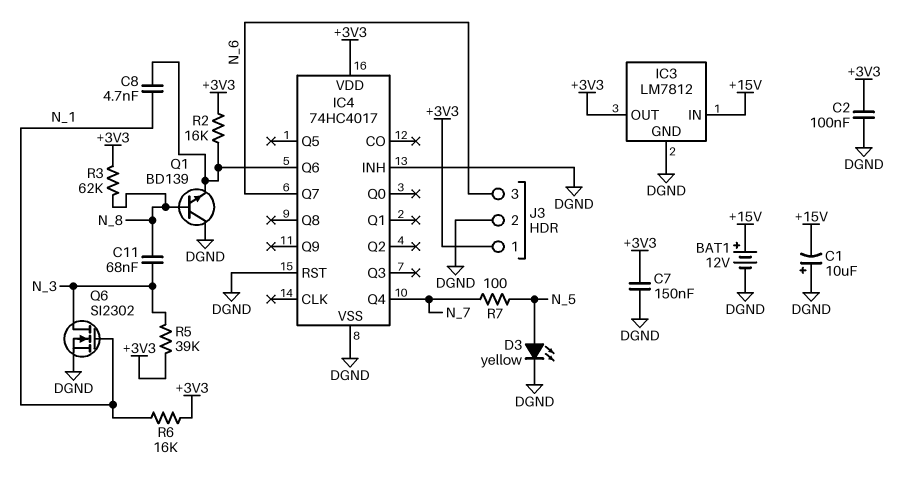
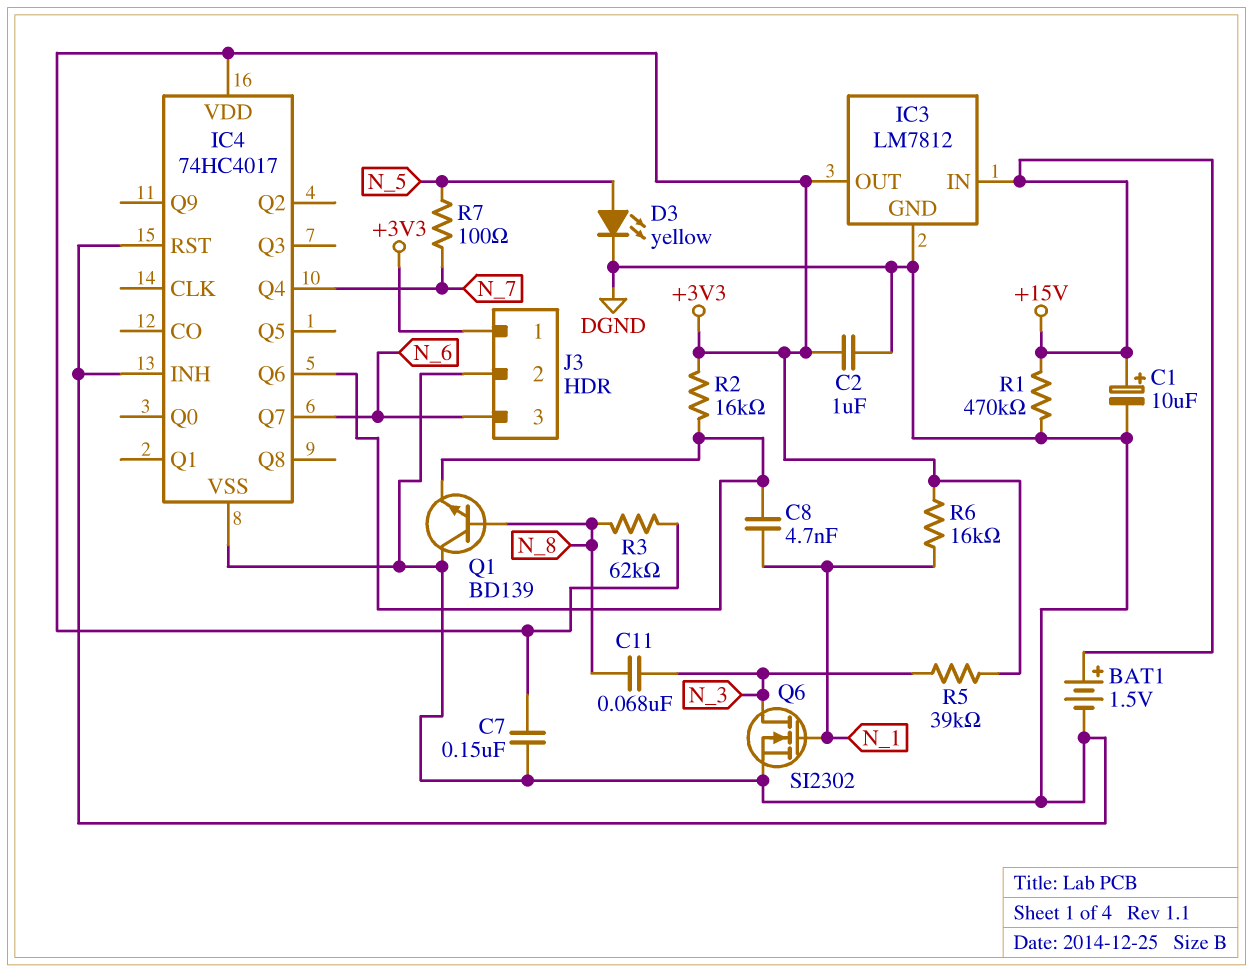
BAT1: 12V (plus +15V, minus DGND) -> 1.5V (plus +15V, minus DGND)
C1: 10uF (plus DGND, minus +15V) -> 10uF (plus +15V, minus DGND)
C2: 100nF (+3V3, DGND) -> 1uF (+3V3, DGND)
R1: none -> 470k (+15V, DGND)

